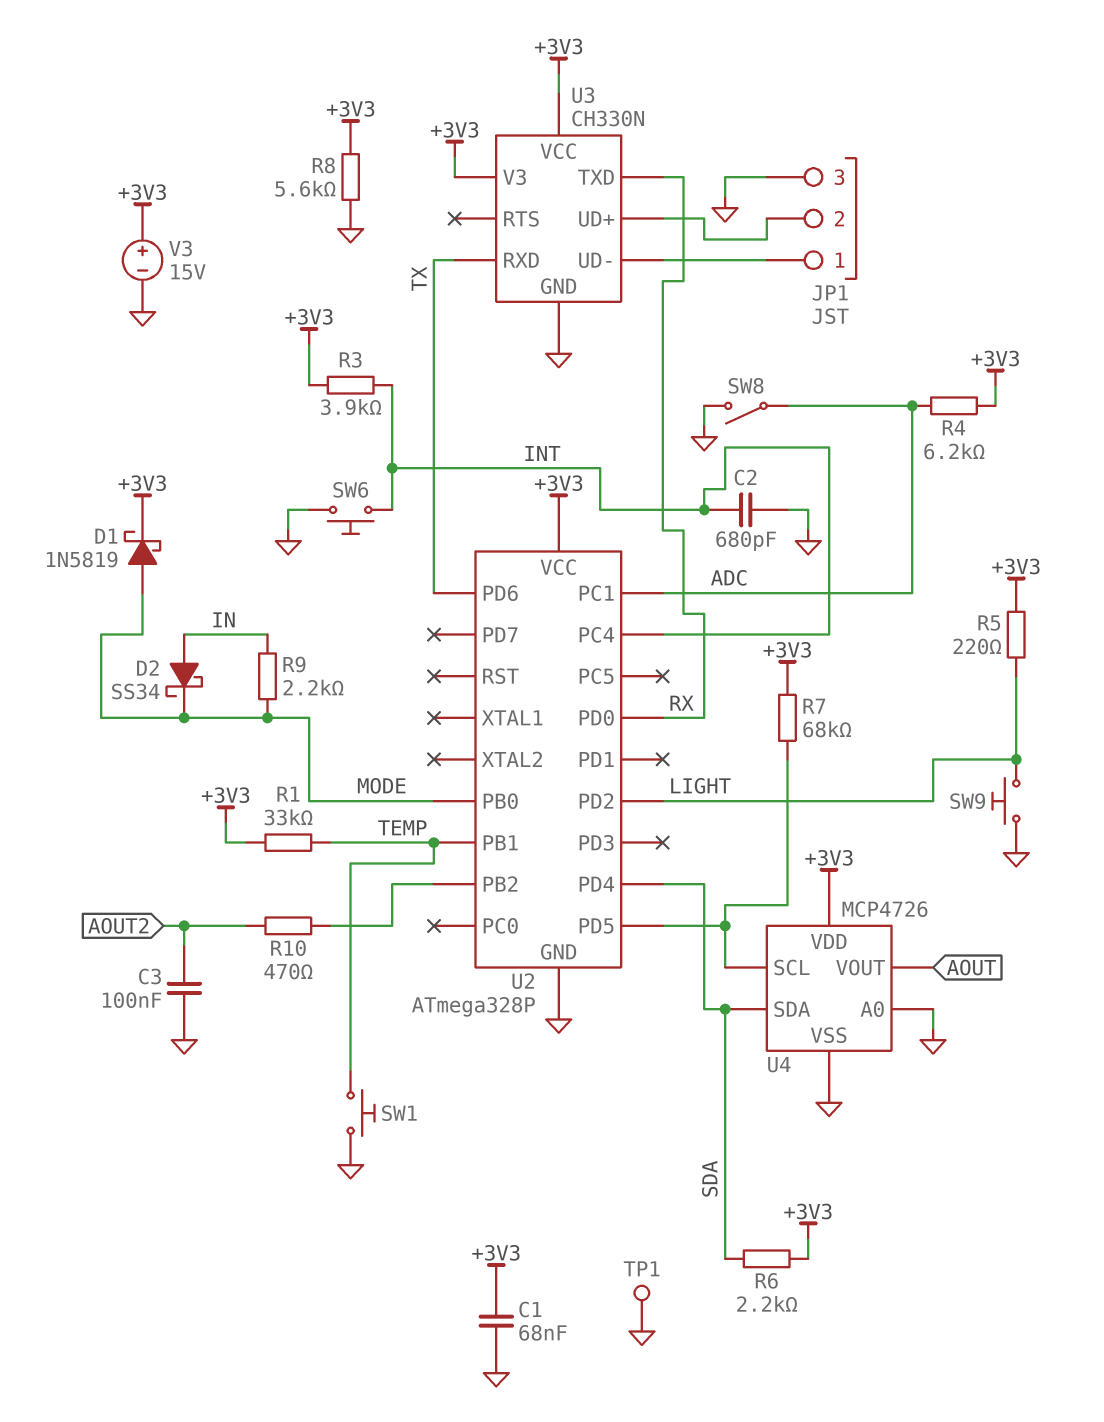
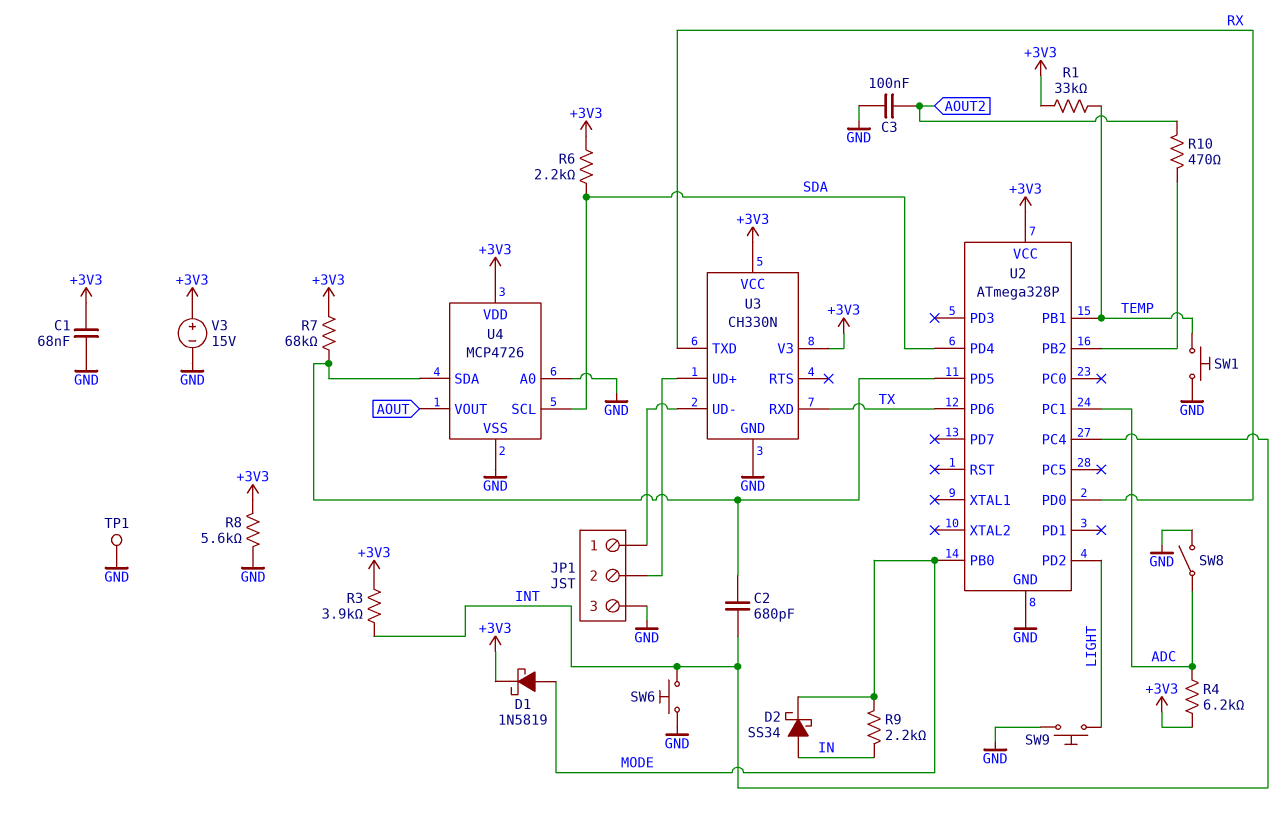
C2: 680pF (GND, INT) -> 680pF (INT, U2/PD5)
R5: 220 (+3V3, LIGHT) -> none
U4 pin SCL: U2/PD5 -> SDA
U4 pin SDA: SDA -> U2/PD5

